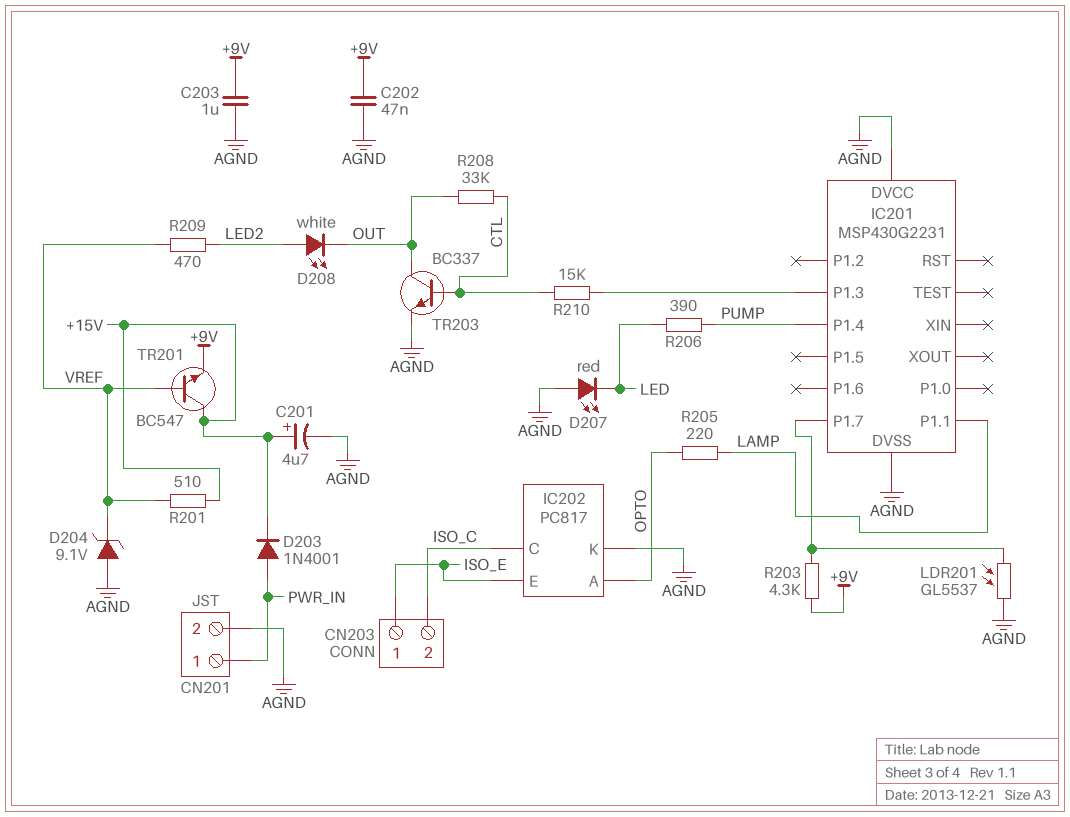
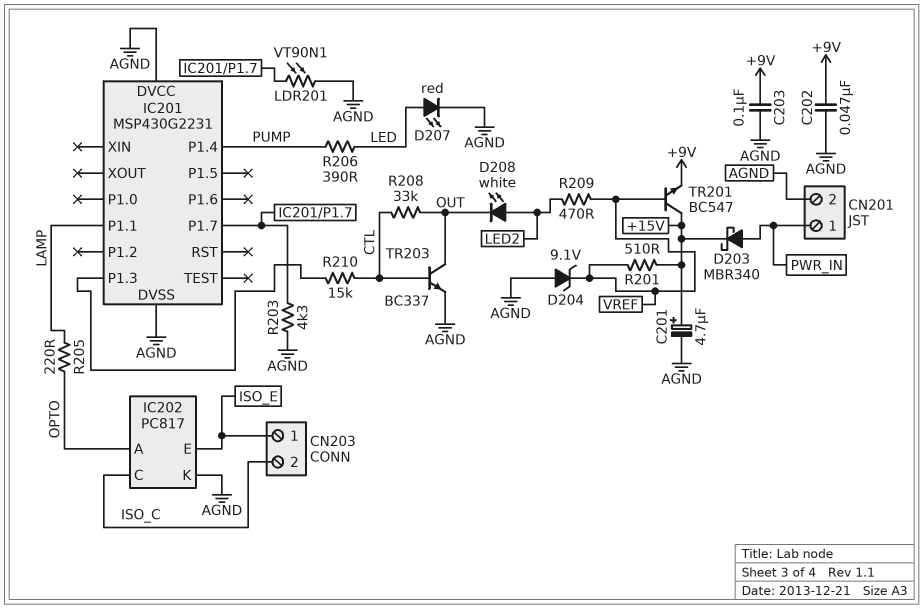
C203: 1uF (+9V, AGND) -> 100nF (+9V, AGND)
D203: diode 1N4001 (A PWR_IN, K +15V) -> schottky MBR340 (A PWR_IN, K +15V)
D207: LED red (A AGND, K LED) -> LED red (A LED, K AGND)
LDR201: GL5537 (AGND, IC201/P1.7) -> VT90N1 (AGND, IC201/P1.7)
R203: 4.3k (+9V, IC201/P1.7) -> 4.3k (AGND, IC201/P1.7)

